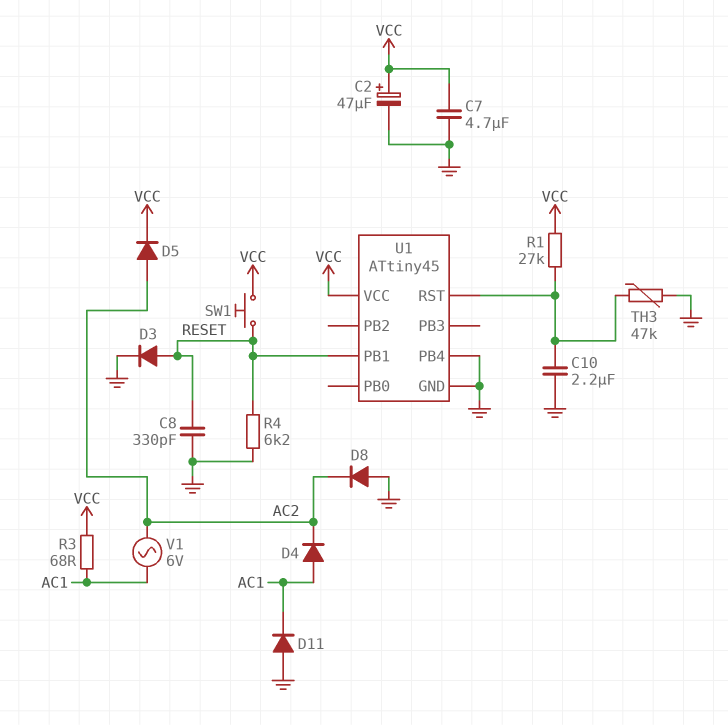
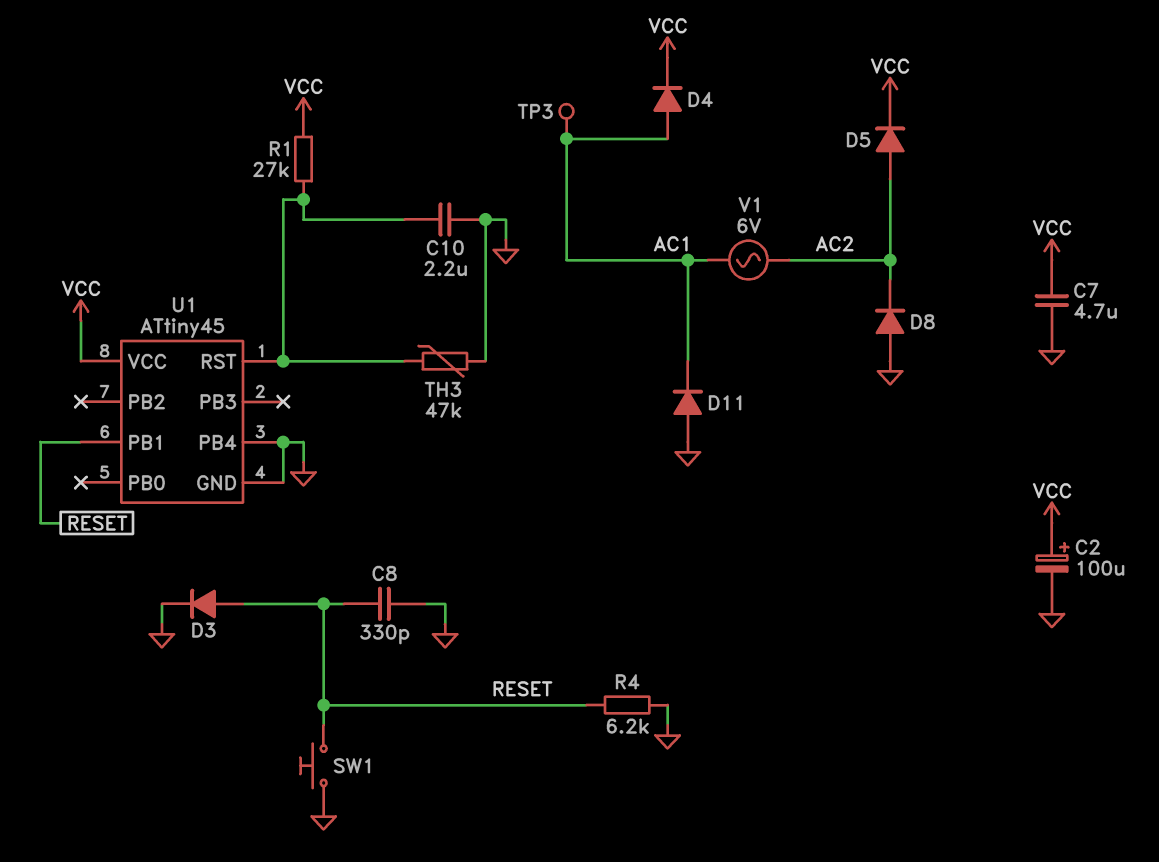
C2: 47uF (plus VCC, minus GND) -> 100uF (plus VCC, minus GND)
D4: diode (A AC1, K AC2) -> diode (A AC1, K VCC)
R3: 68 (AC1, VCC) -> none
SW1: button (RESET, VCC) -> button (GND, RESET)
TP3: none -> test point (AC1)

